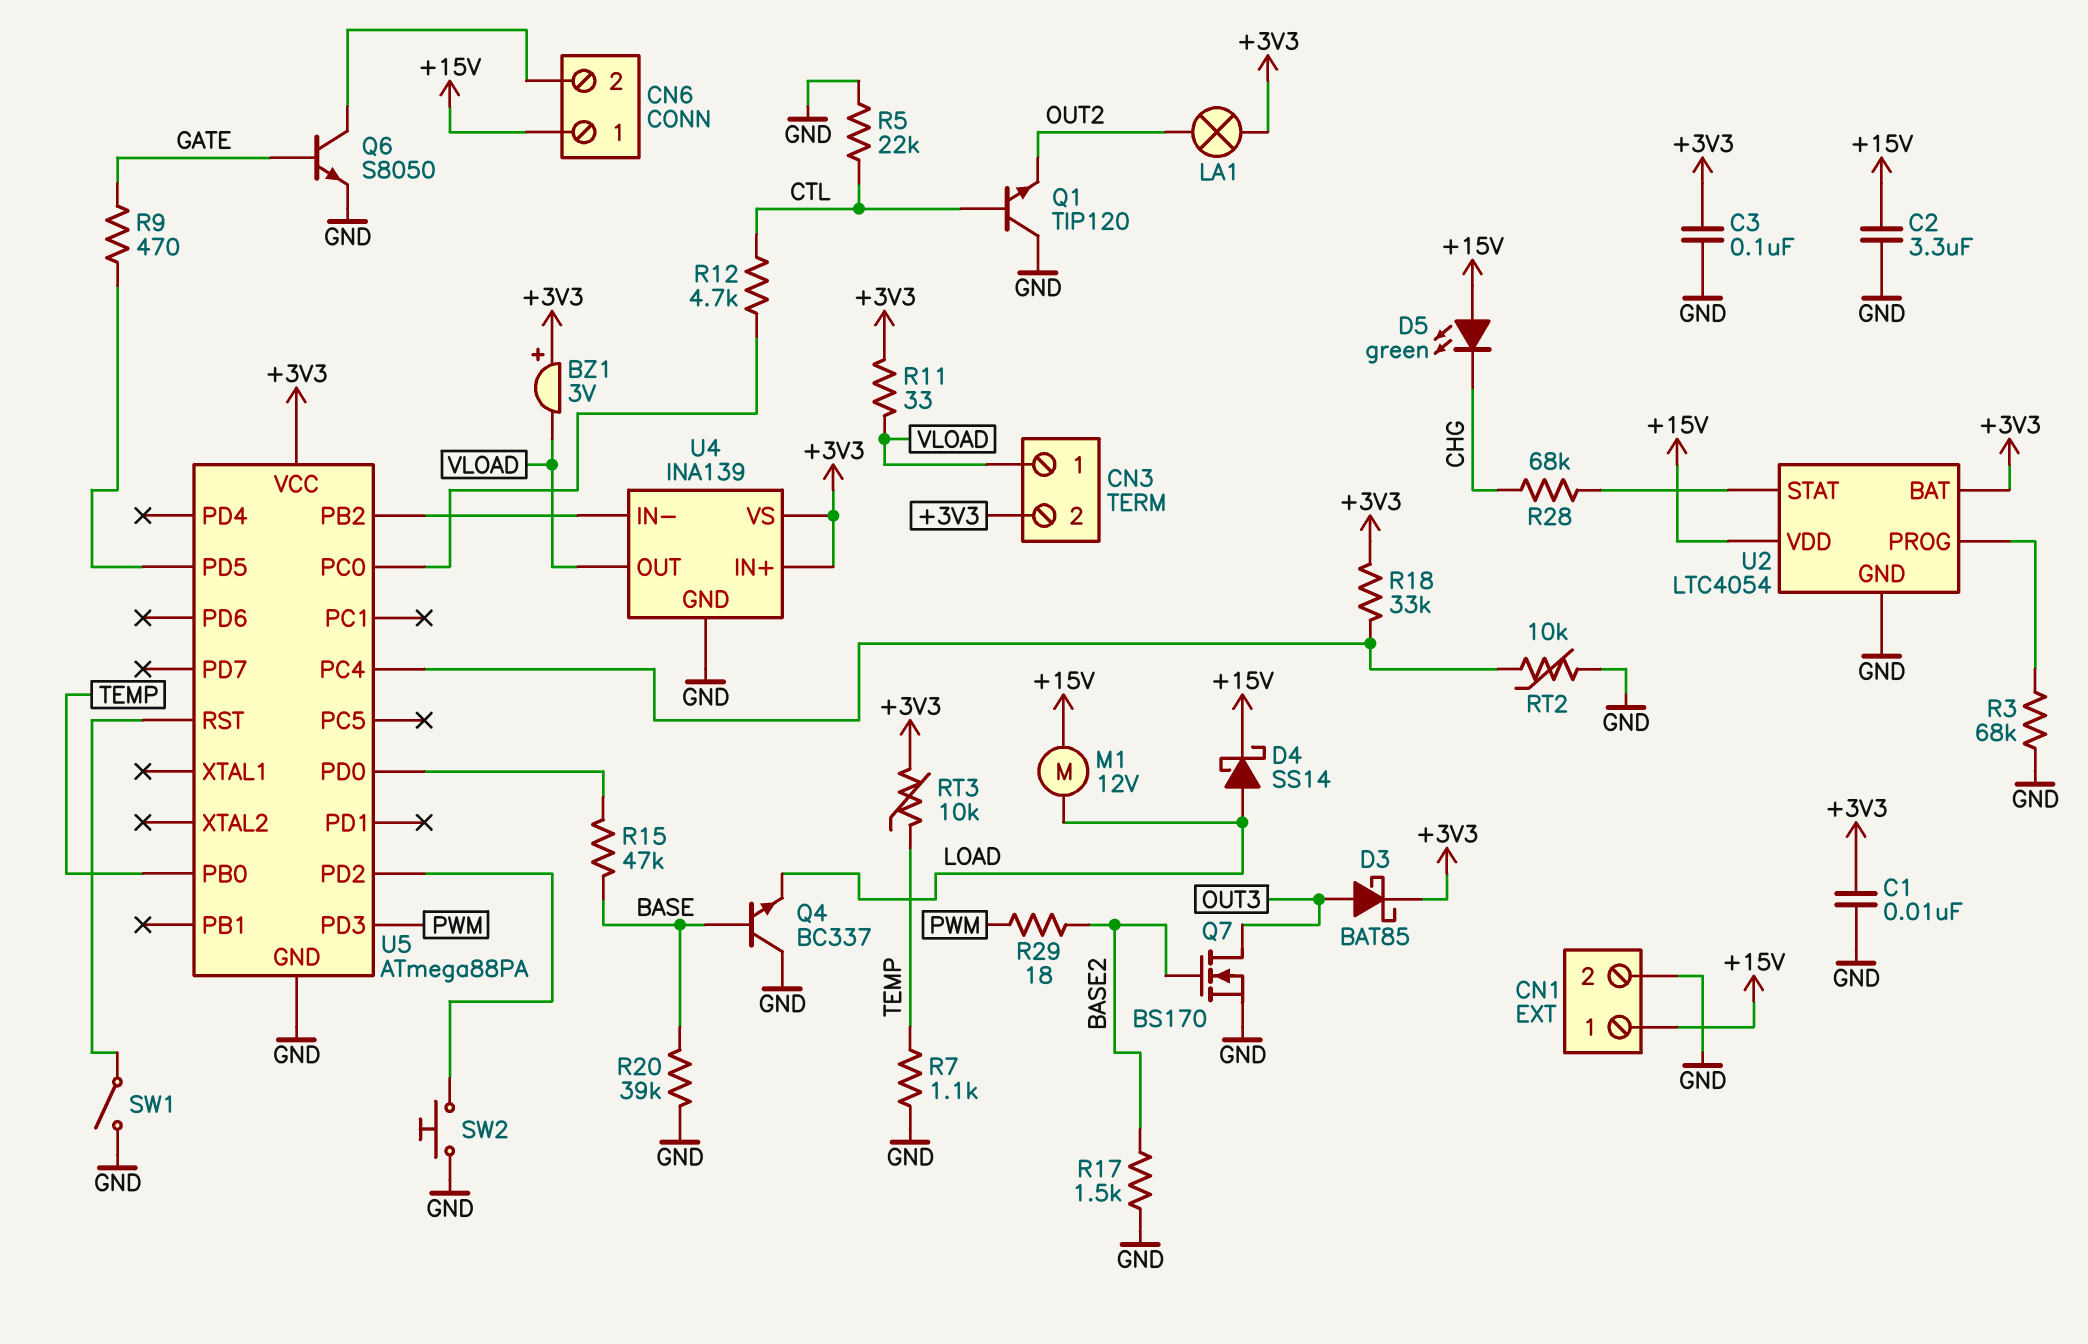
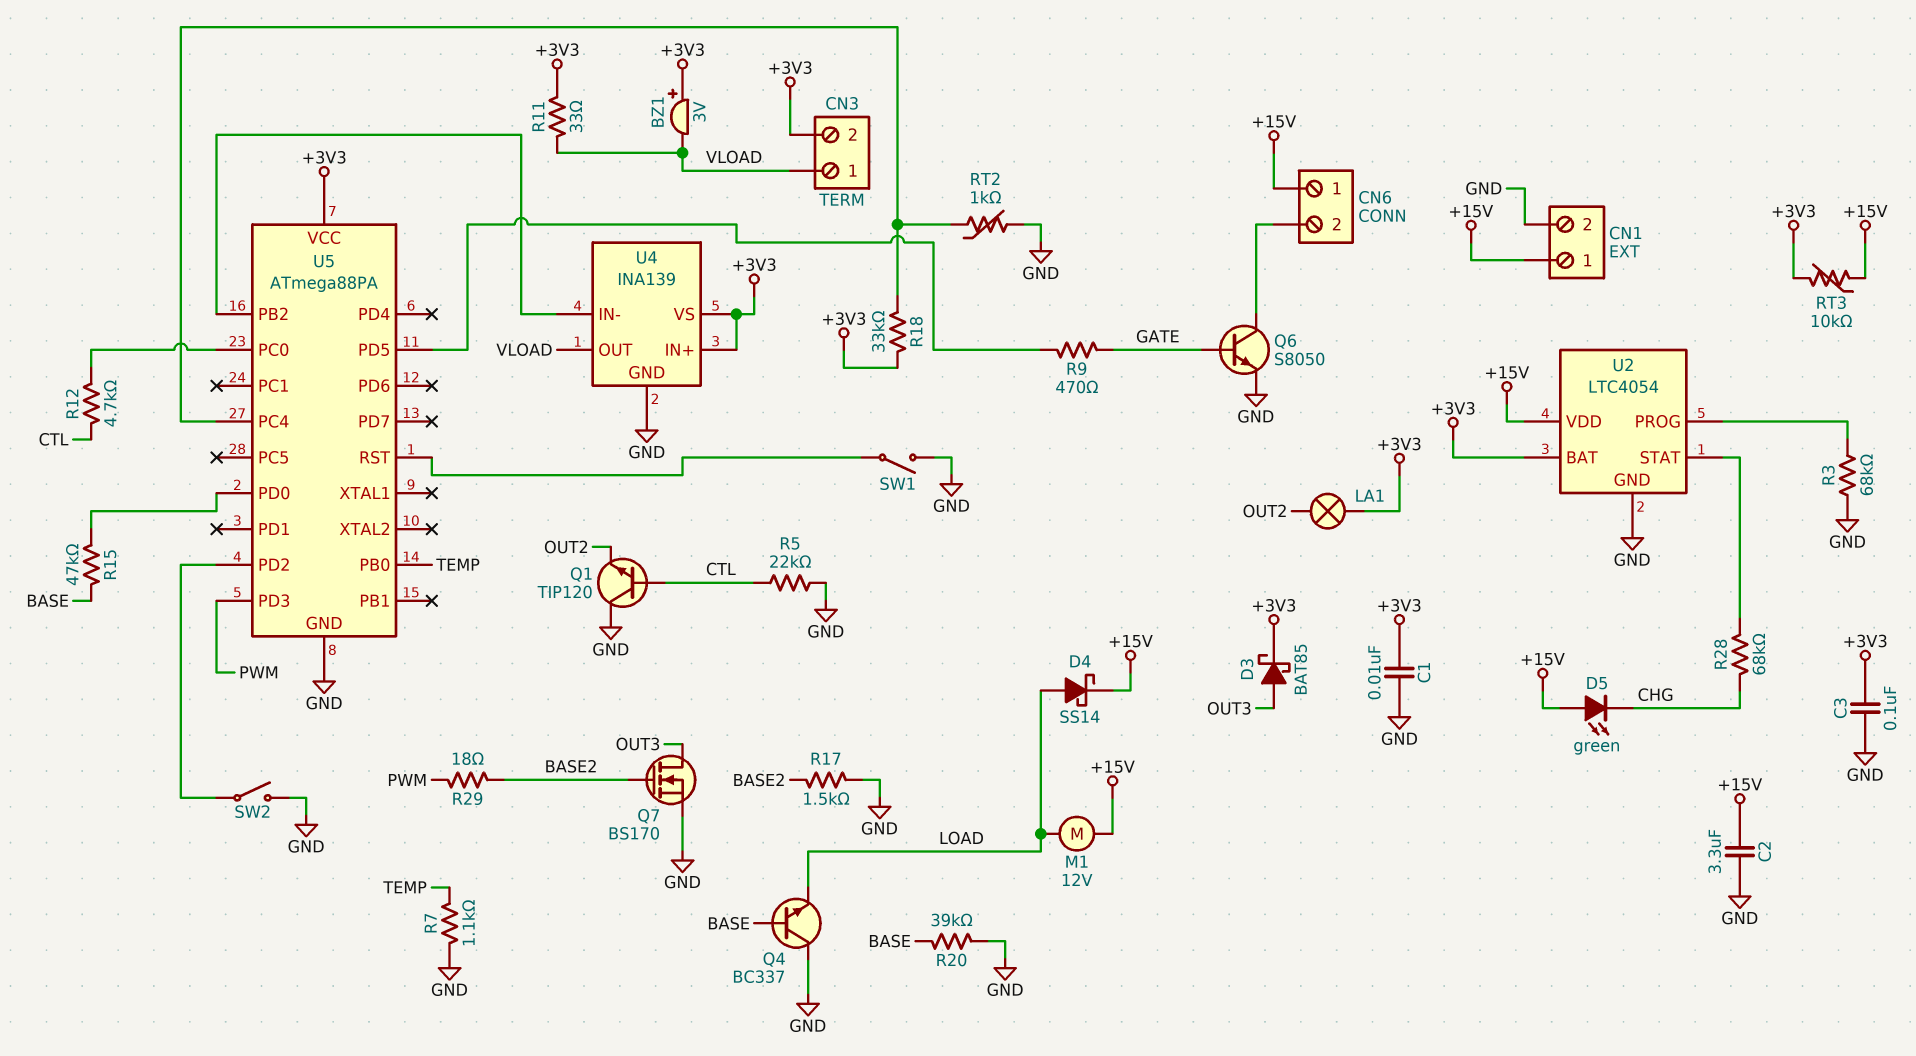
RT2: 10k (GND, U5/PC4) -> 1k (GND, U5/PC4)
RT3: 10k (+3V3, TEMP) -> 10k (+3V3, +15V)
SW2: button (GND, U5/PD2) -> switch (GND, U5/PD2)

